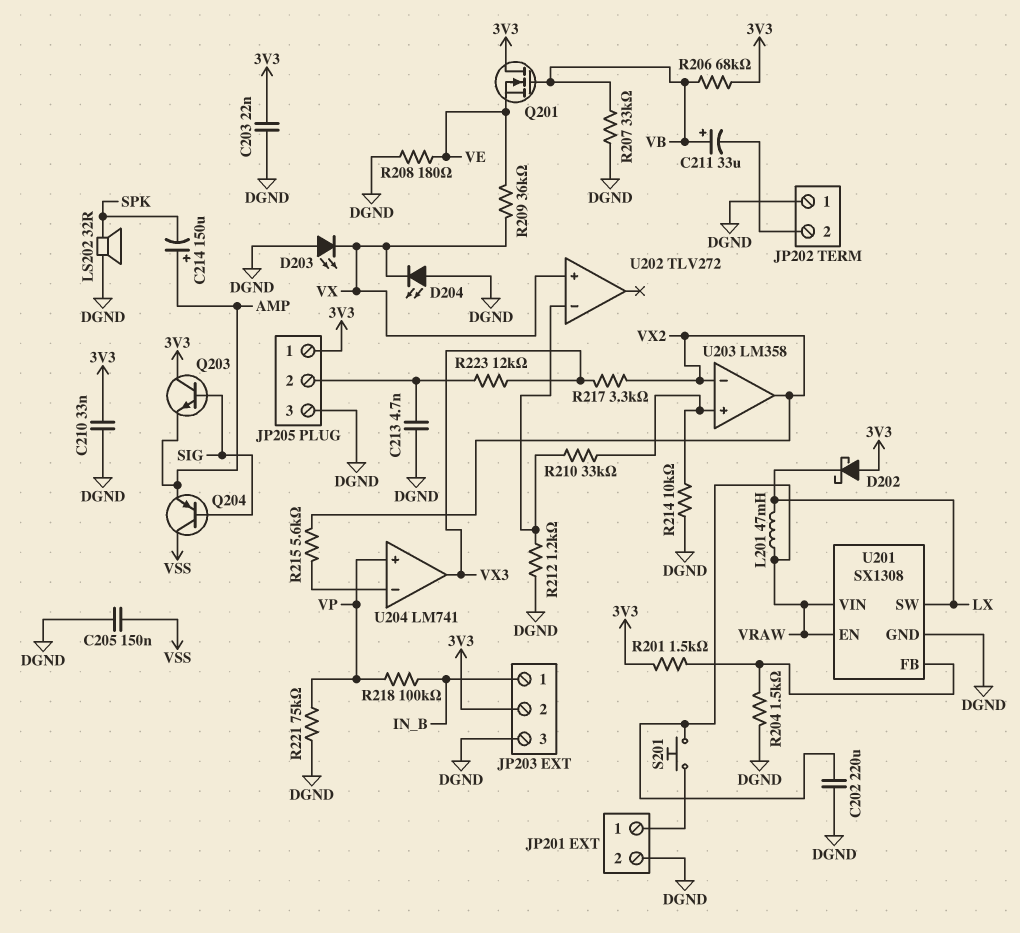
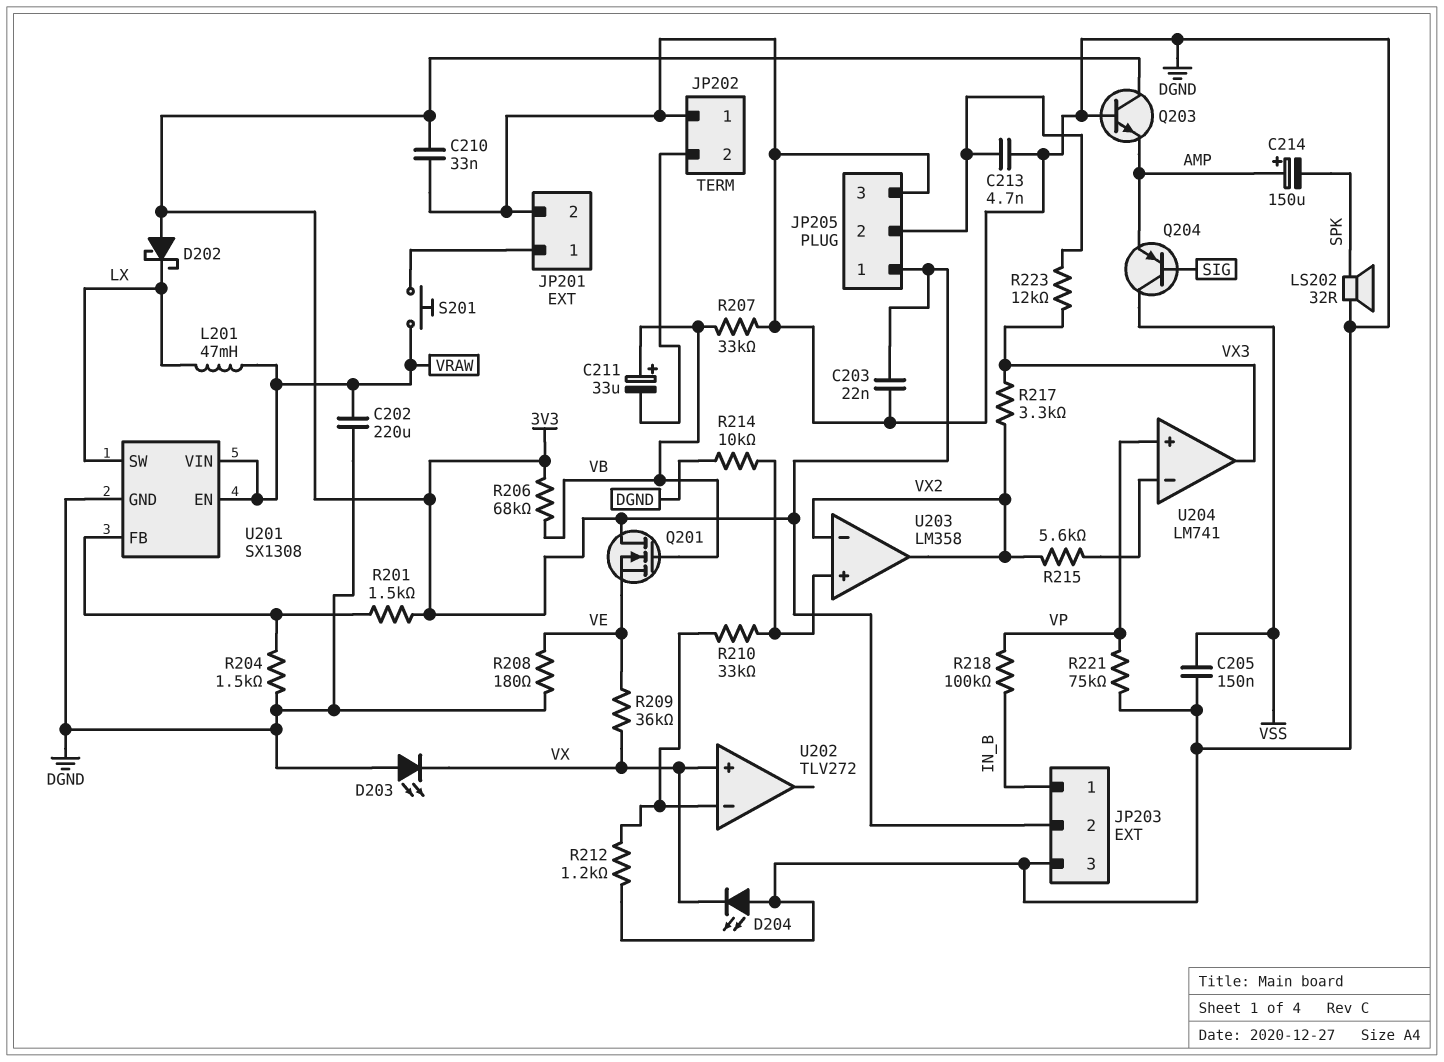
Q203: NPN (B SIG, C 3V3, E AMP) -> NPN (B DGND, C 3V3, E AMP)

